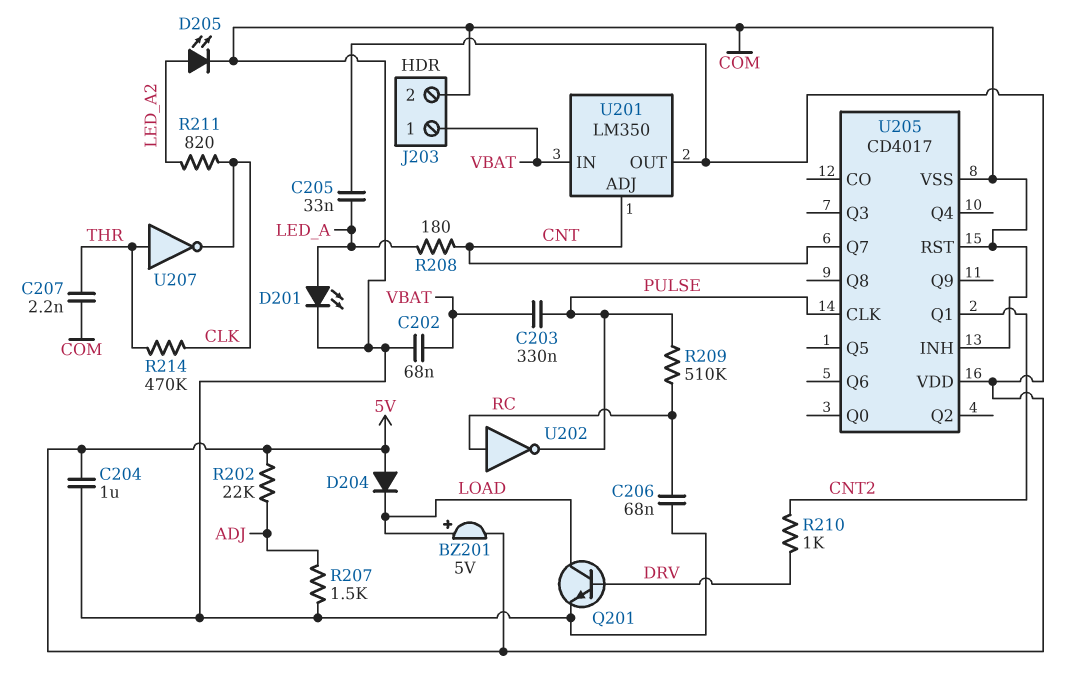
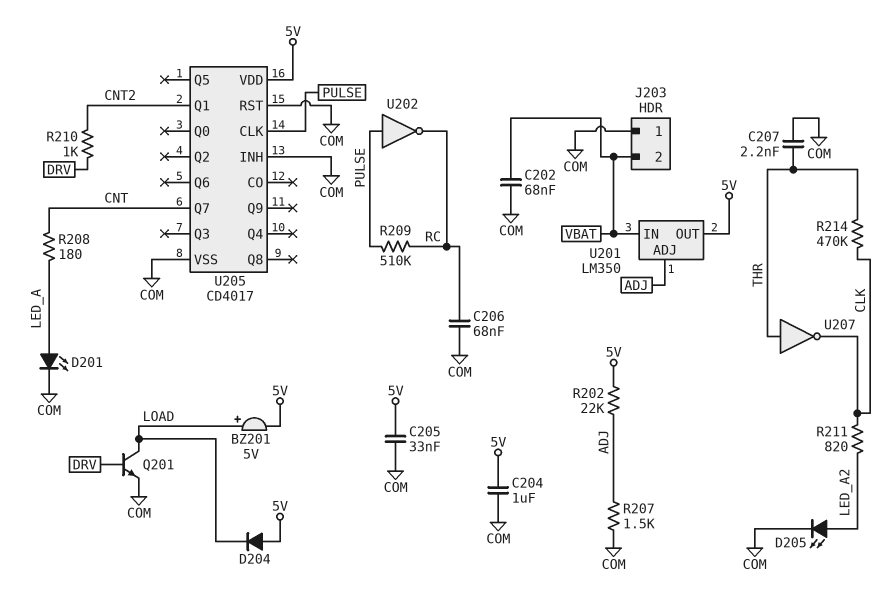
C203: 330nF (PULSE, VBAT) -> none
C205: 33nF (5V, LED_A) -> 33nF (5V, COM)
J203 pin 1: VBAT -> COM
J203 pin 2: COM -> VBAT
U201 pin ADJ: CNT -> ADJ
U202: NOT (in RC, out PULSE) -> NOT (in PULSE, out RC)

